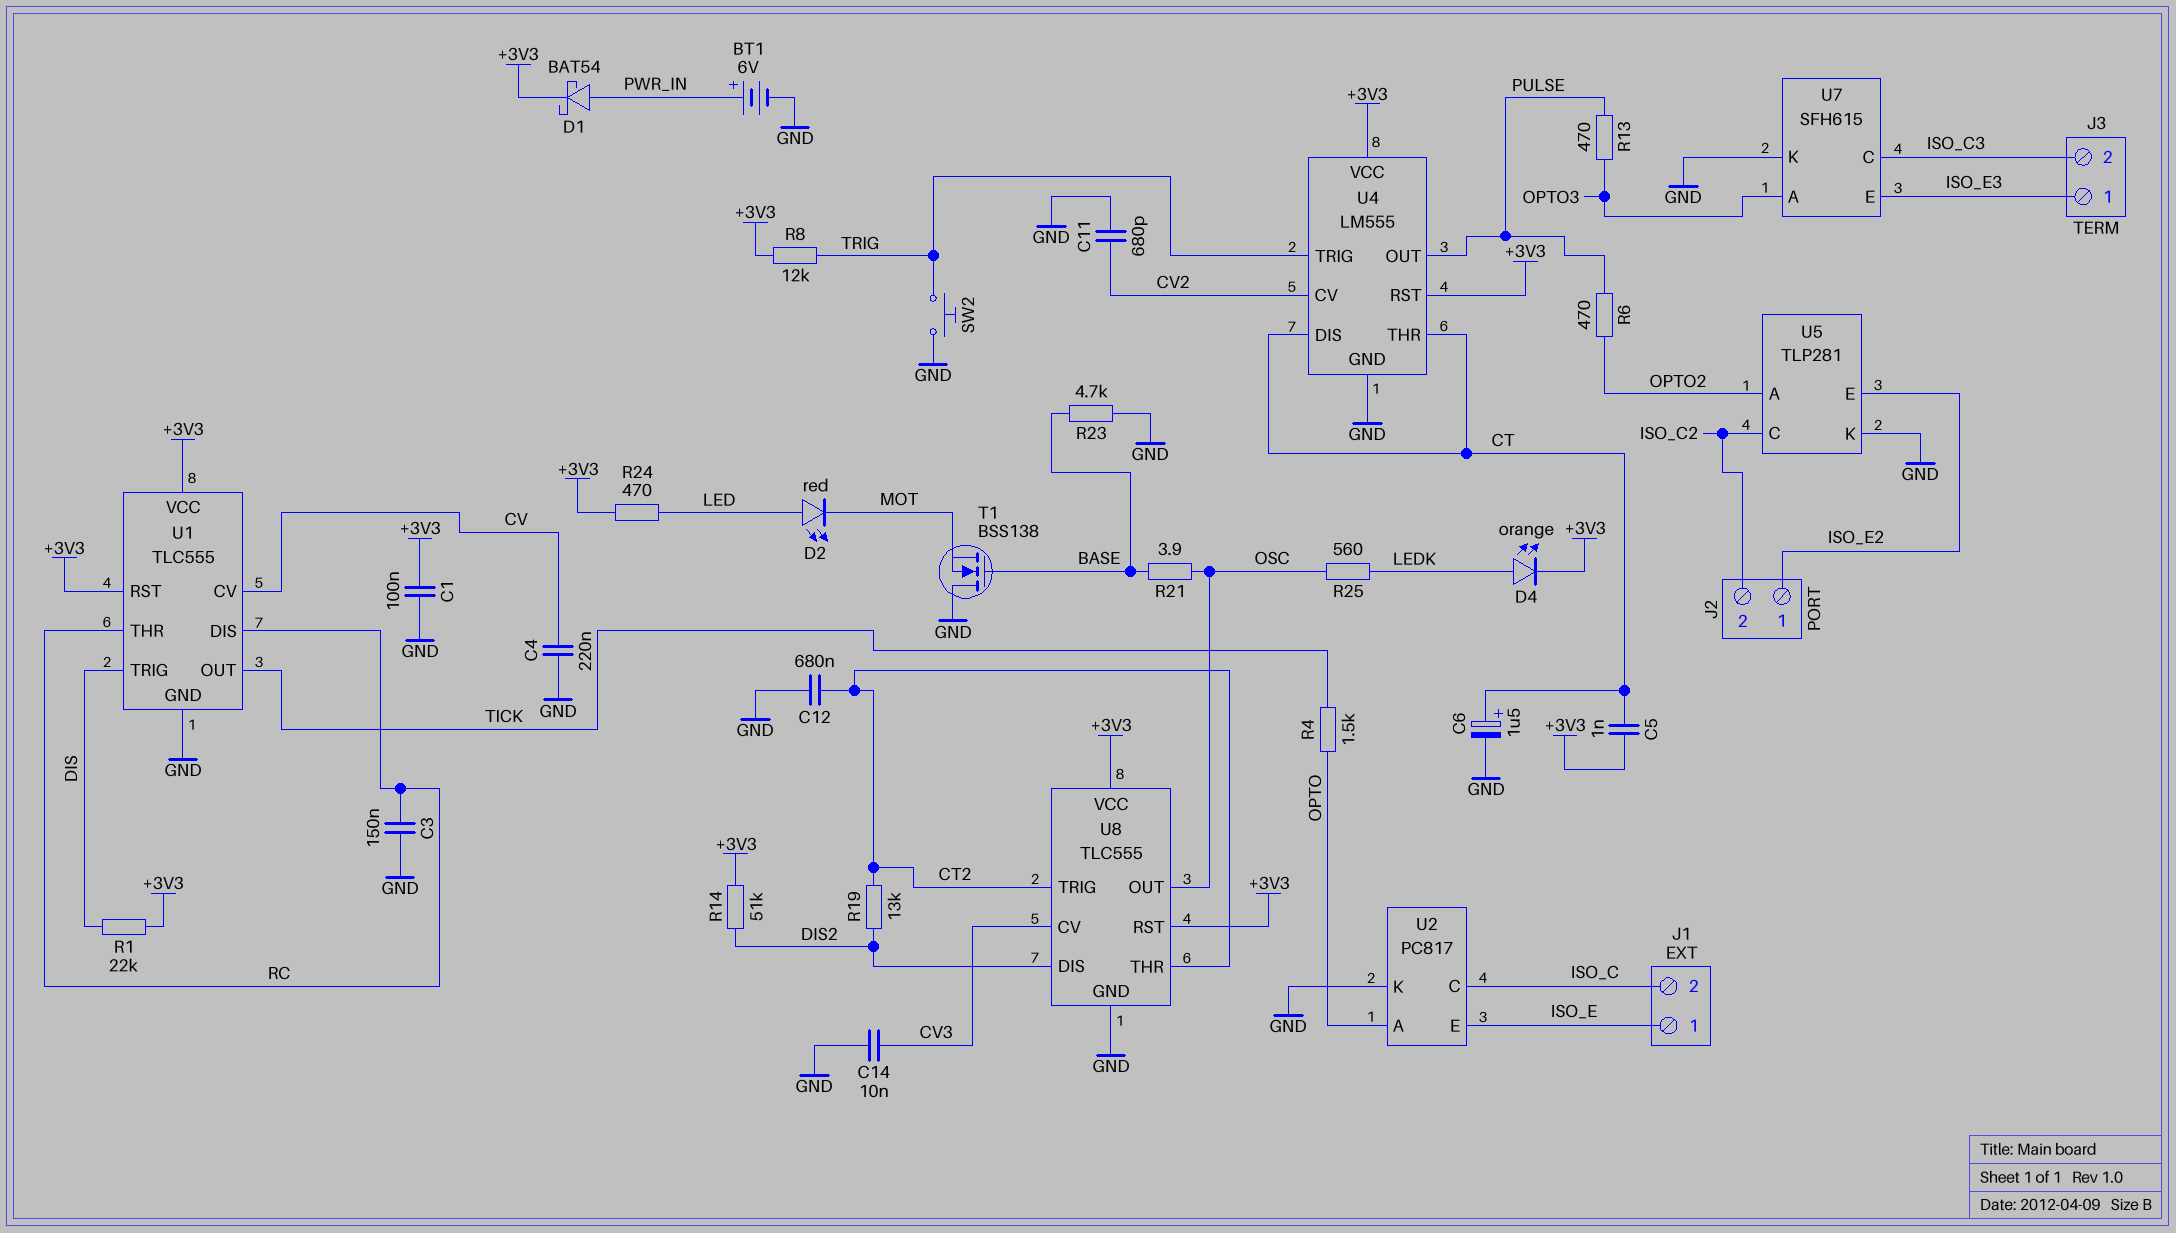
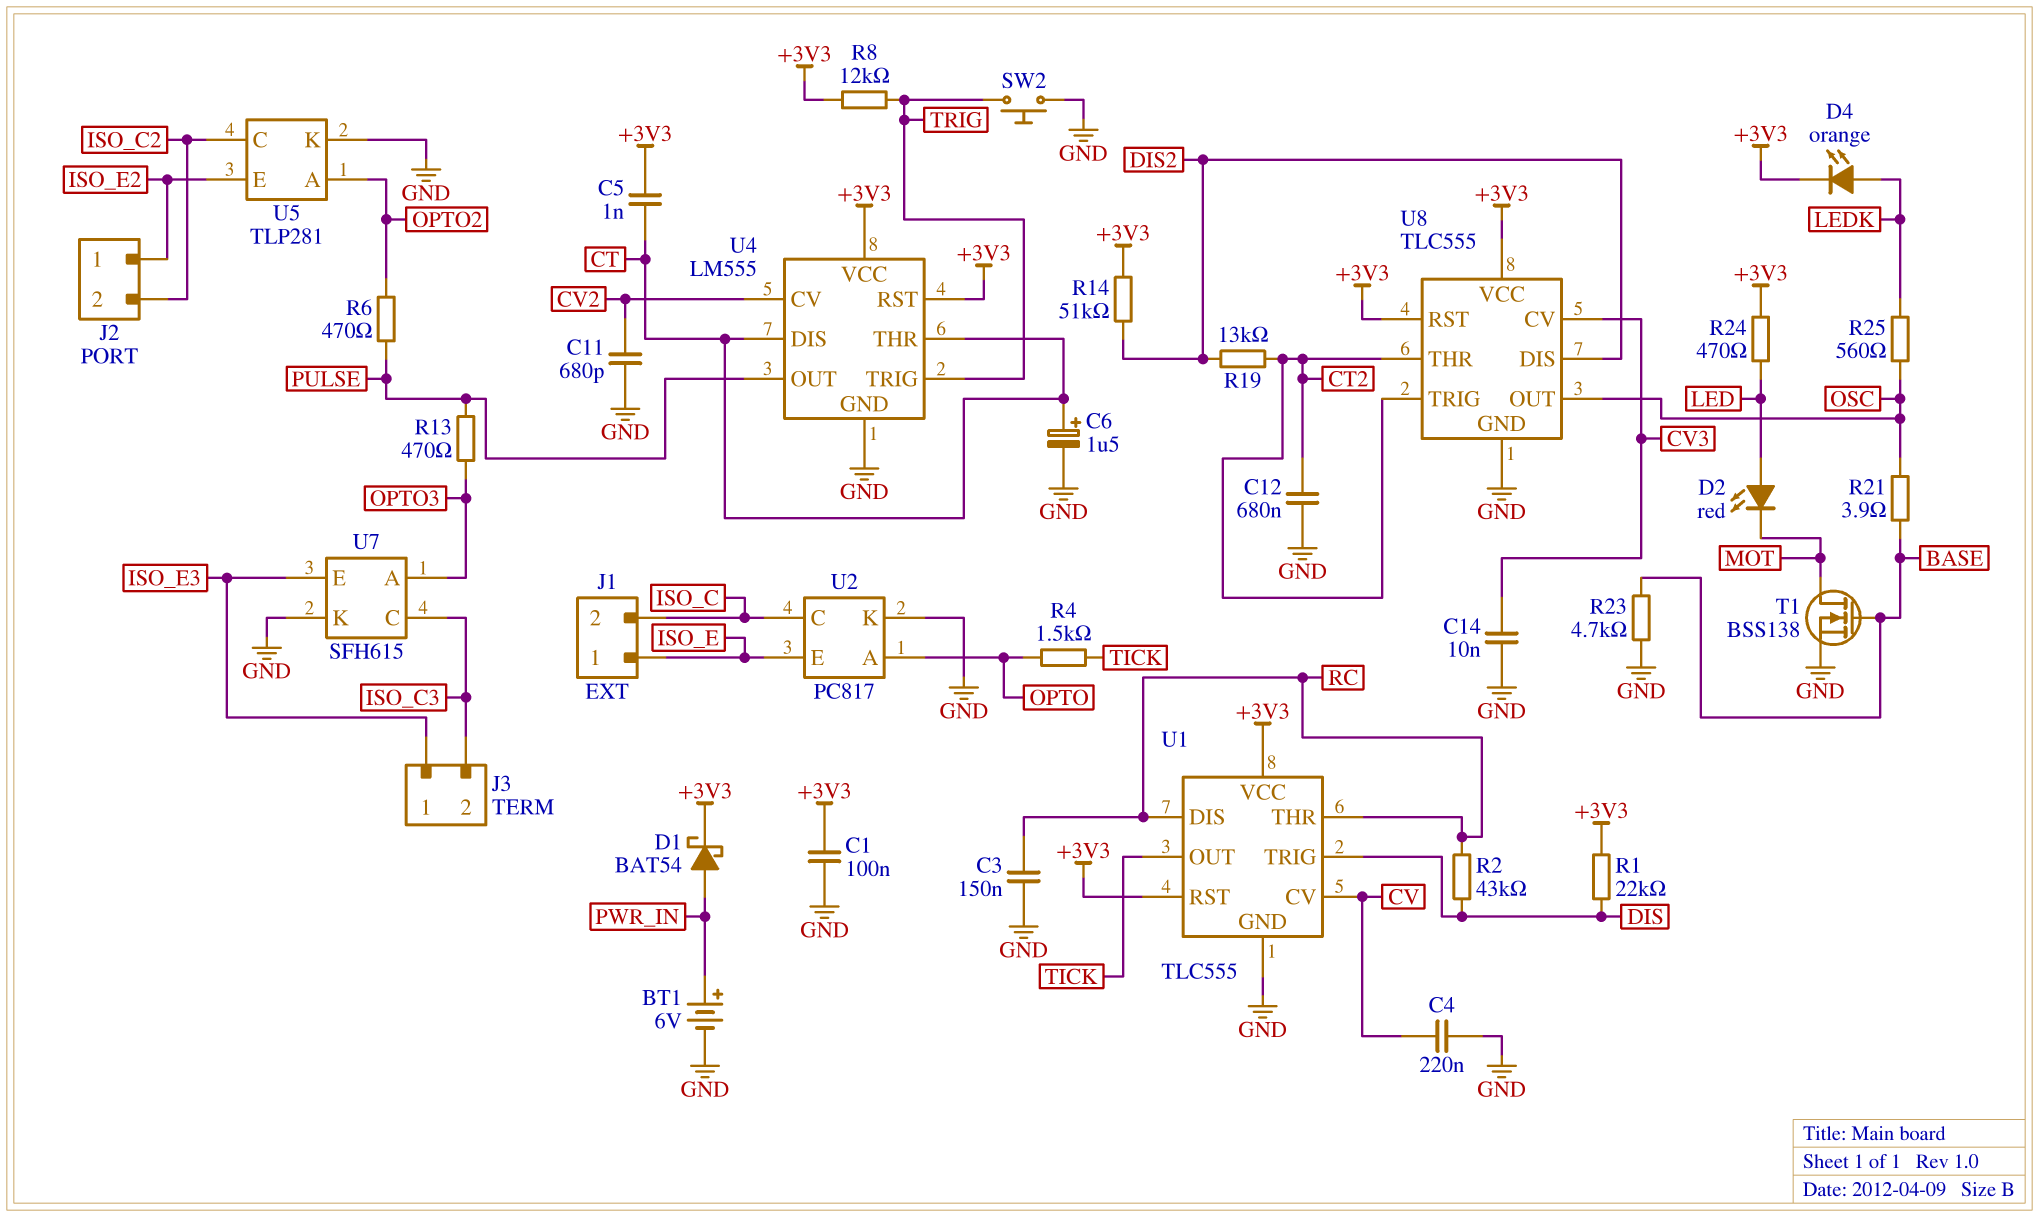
R2: none -> 43k (DIS, RC)
T1: NMOS BSS138 (G BASE, D GND, S MOT) -> NMOS BSS138 (G BASE, D MOT, S GND)

